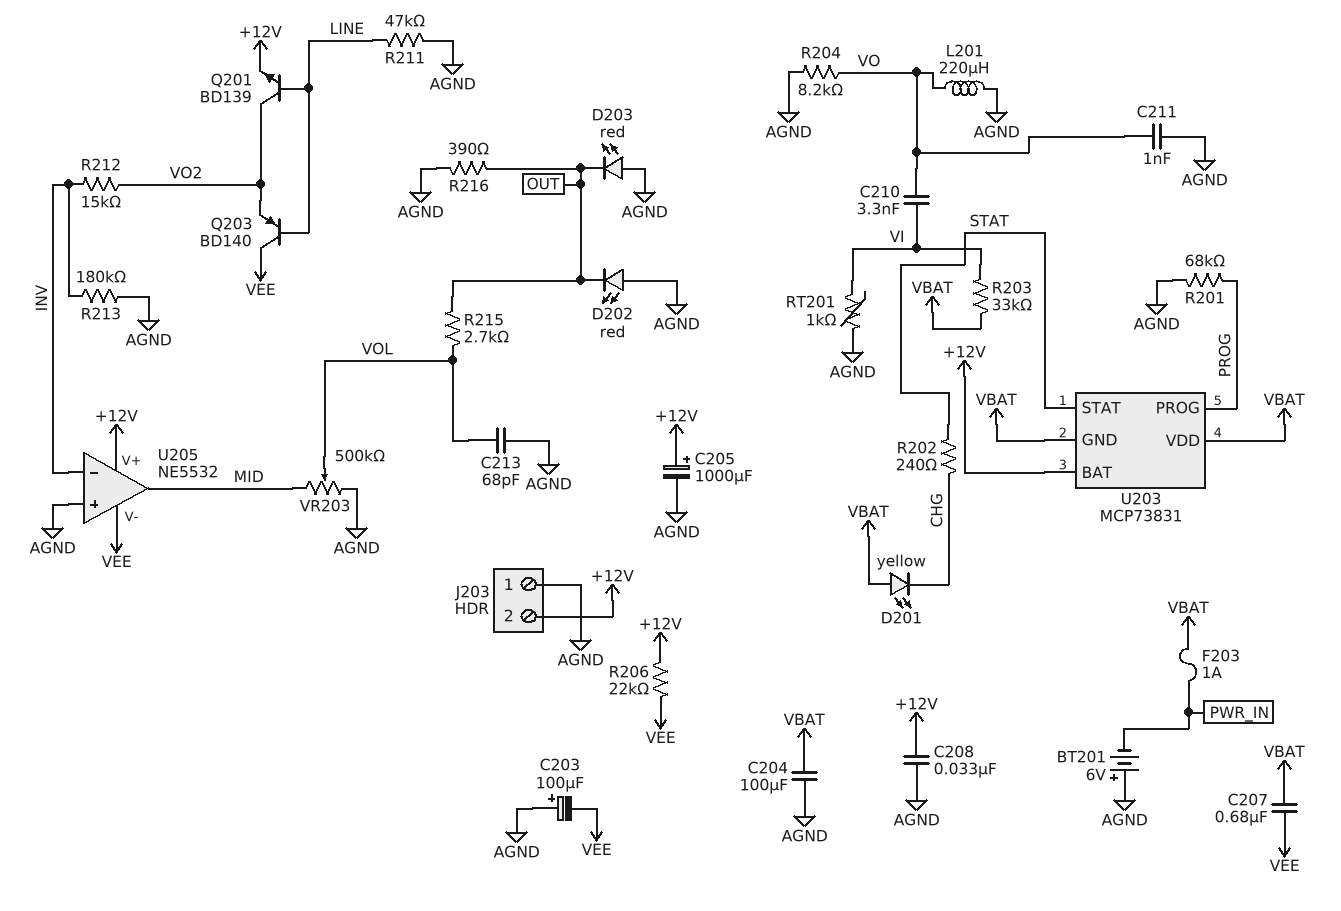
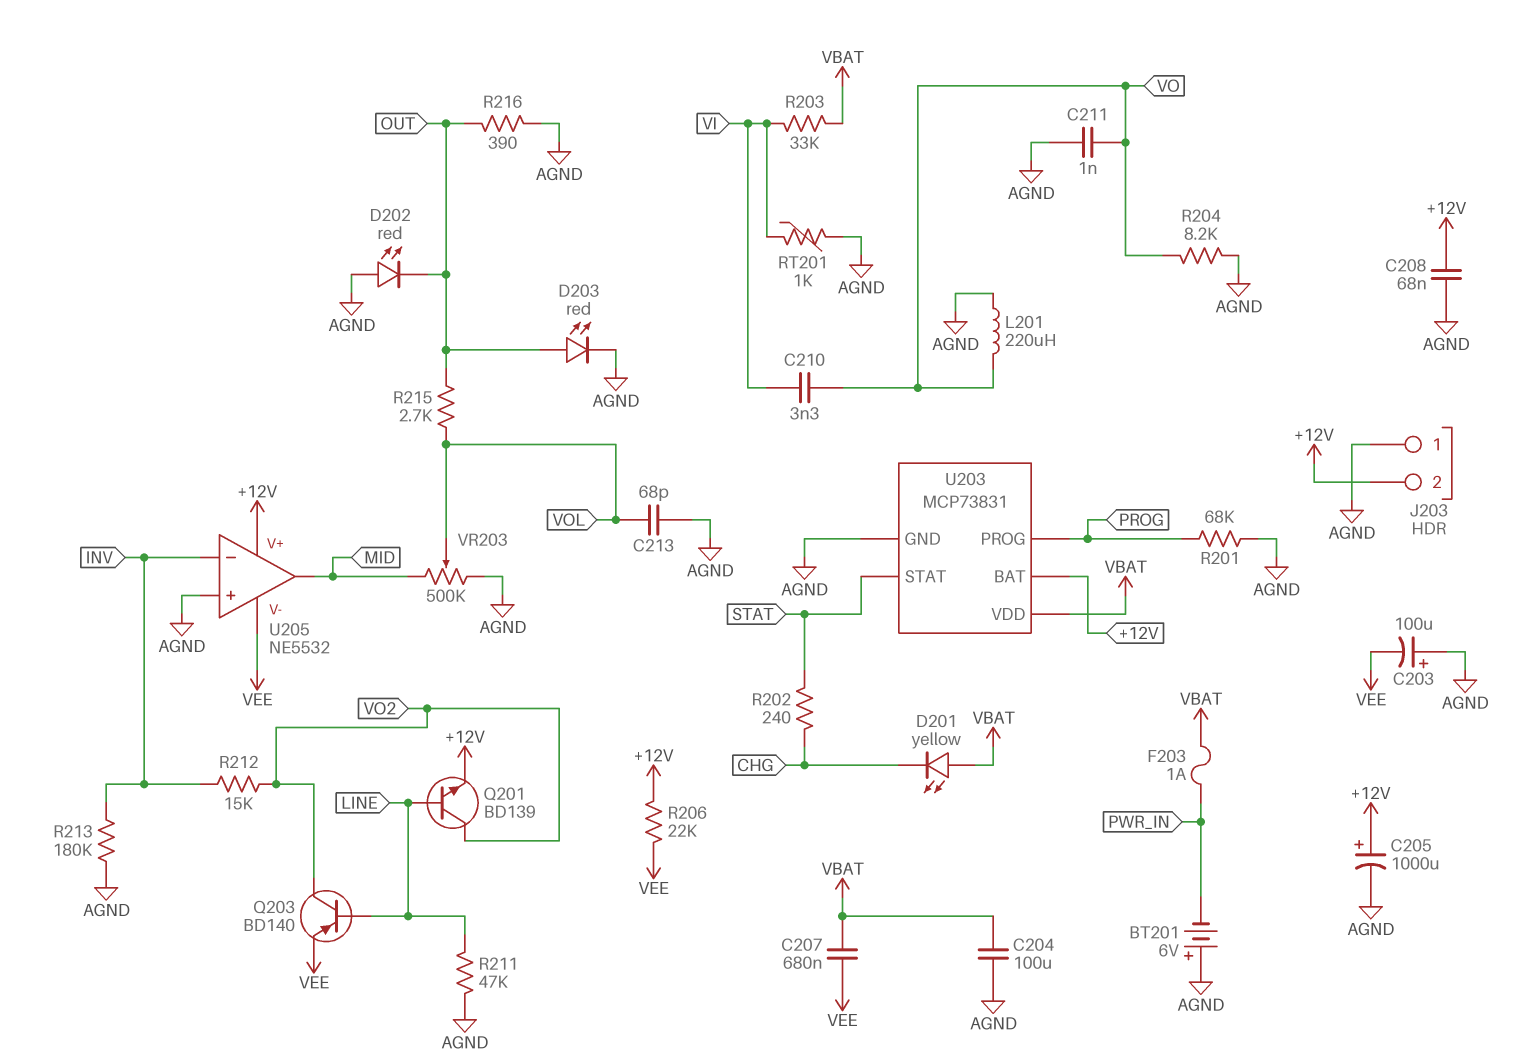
C208: 33nF (+12V, AGND) -> 68nF (+12V, AGND)
D203: LED red (A AGND, K OUT) -> LED red (A OUT, K AGND)
Q203: PNP BD140 (B LINE, C VEE, E VO2) -> PNP BD140 (B LINE, C VO2, E VEE)
U203 pin GND: VBAT -> AGND

